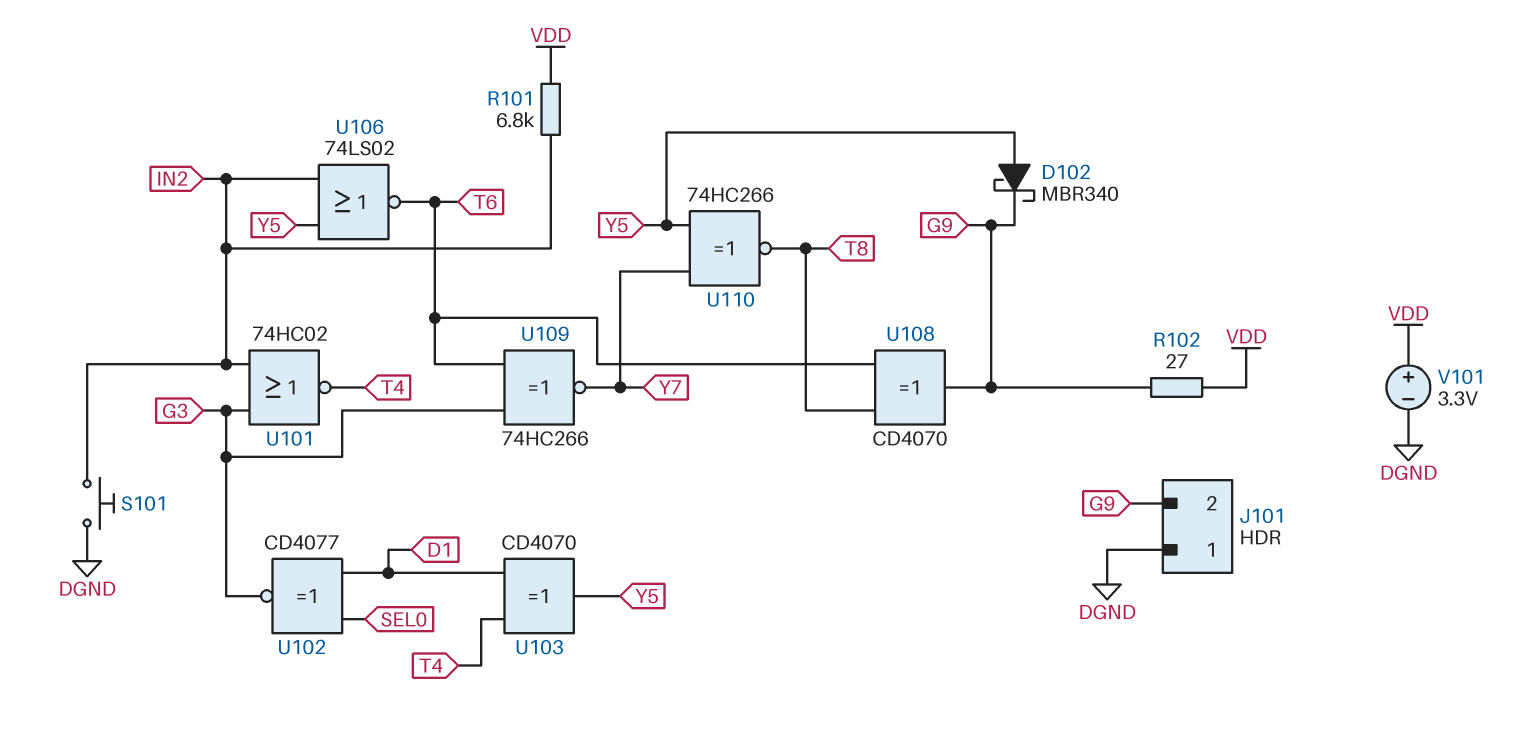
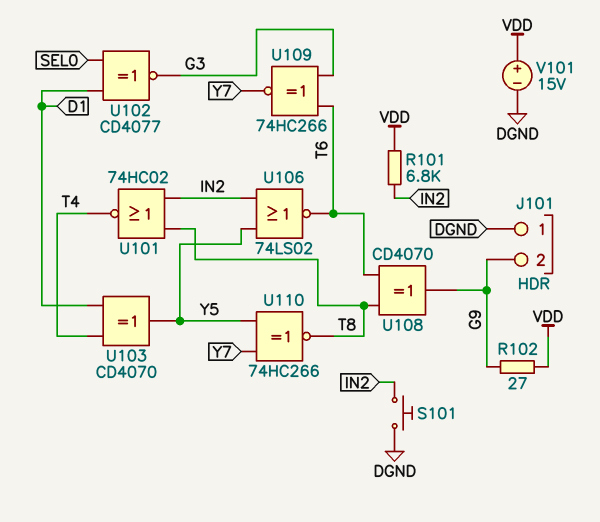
D102: schottky MBR340 (A Y5, K G9) -> none
U101: NOR 74HC02 (in G3, in IN2, out T4) -> NOR 74HC02 (in IN2, in T8, out T4)
V101: 3.3V (plus VDD, minus DGND) -> 15V (plus VDD, minus DGND)

